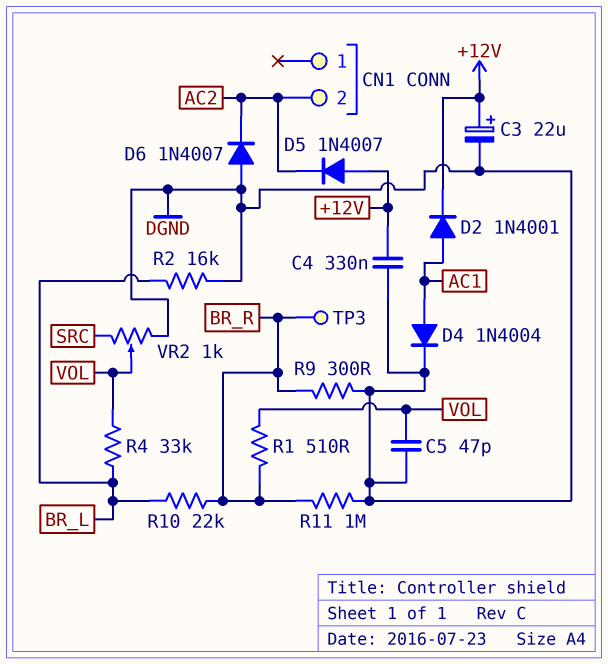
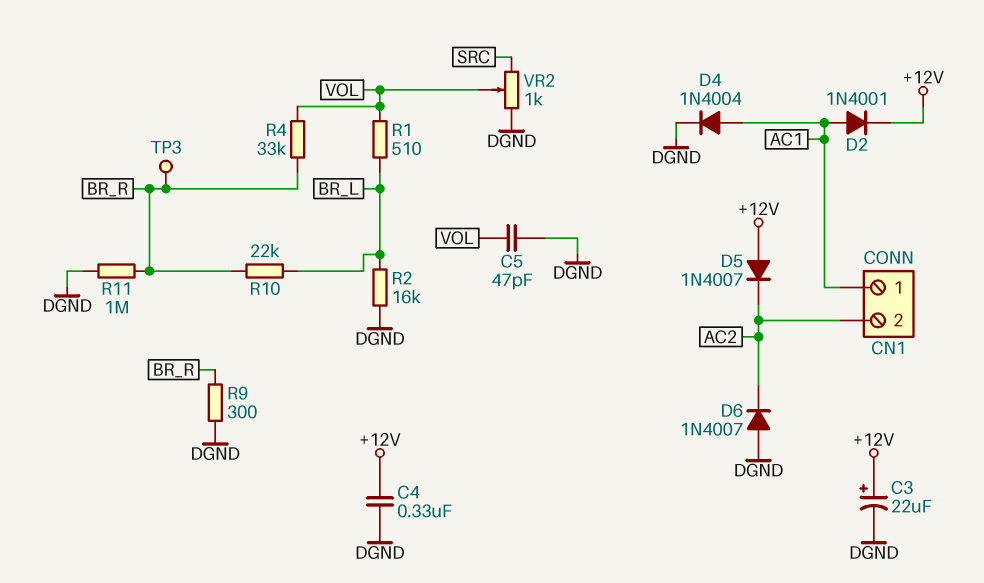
CN1 pin 1: none -> AC1
R1: 510 (BR_R, VOL) -> 510 (BR_L, VOL)
R4: 33k (BR_L, VOL) -> 33k (BR_R, VOL)

